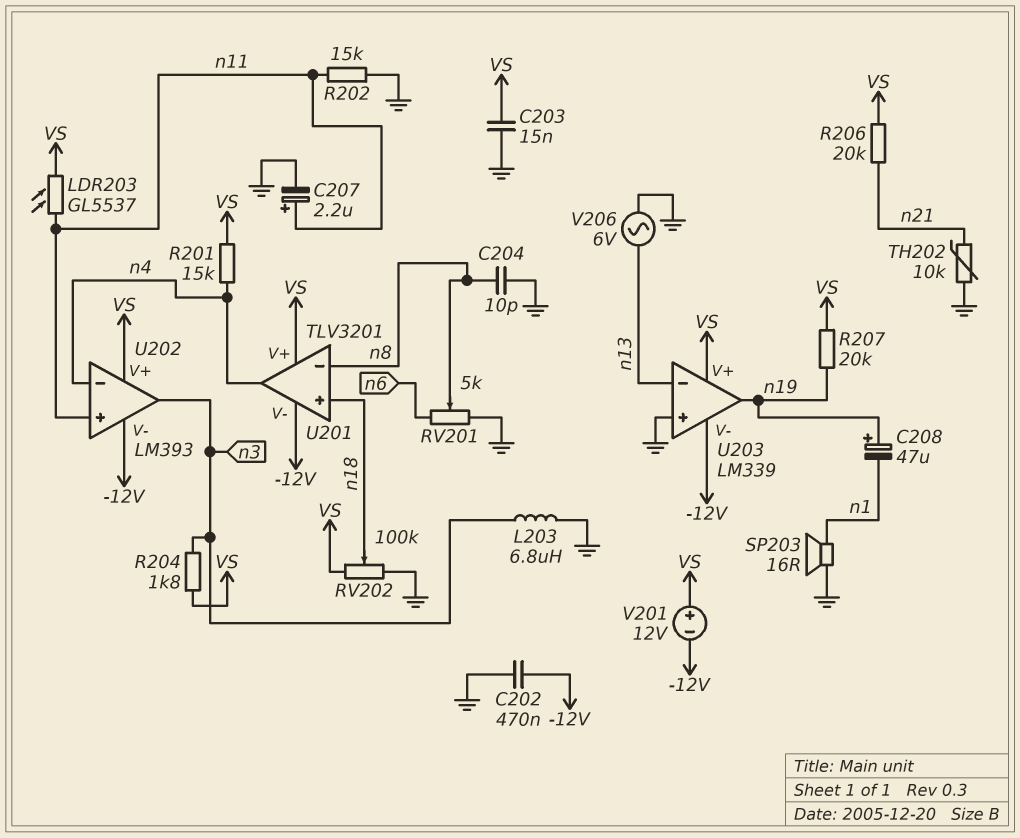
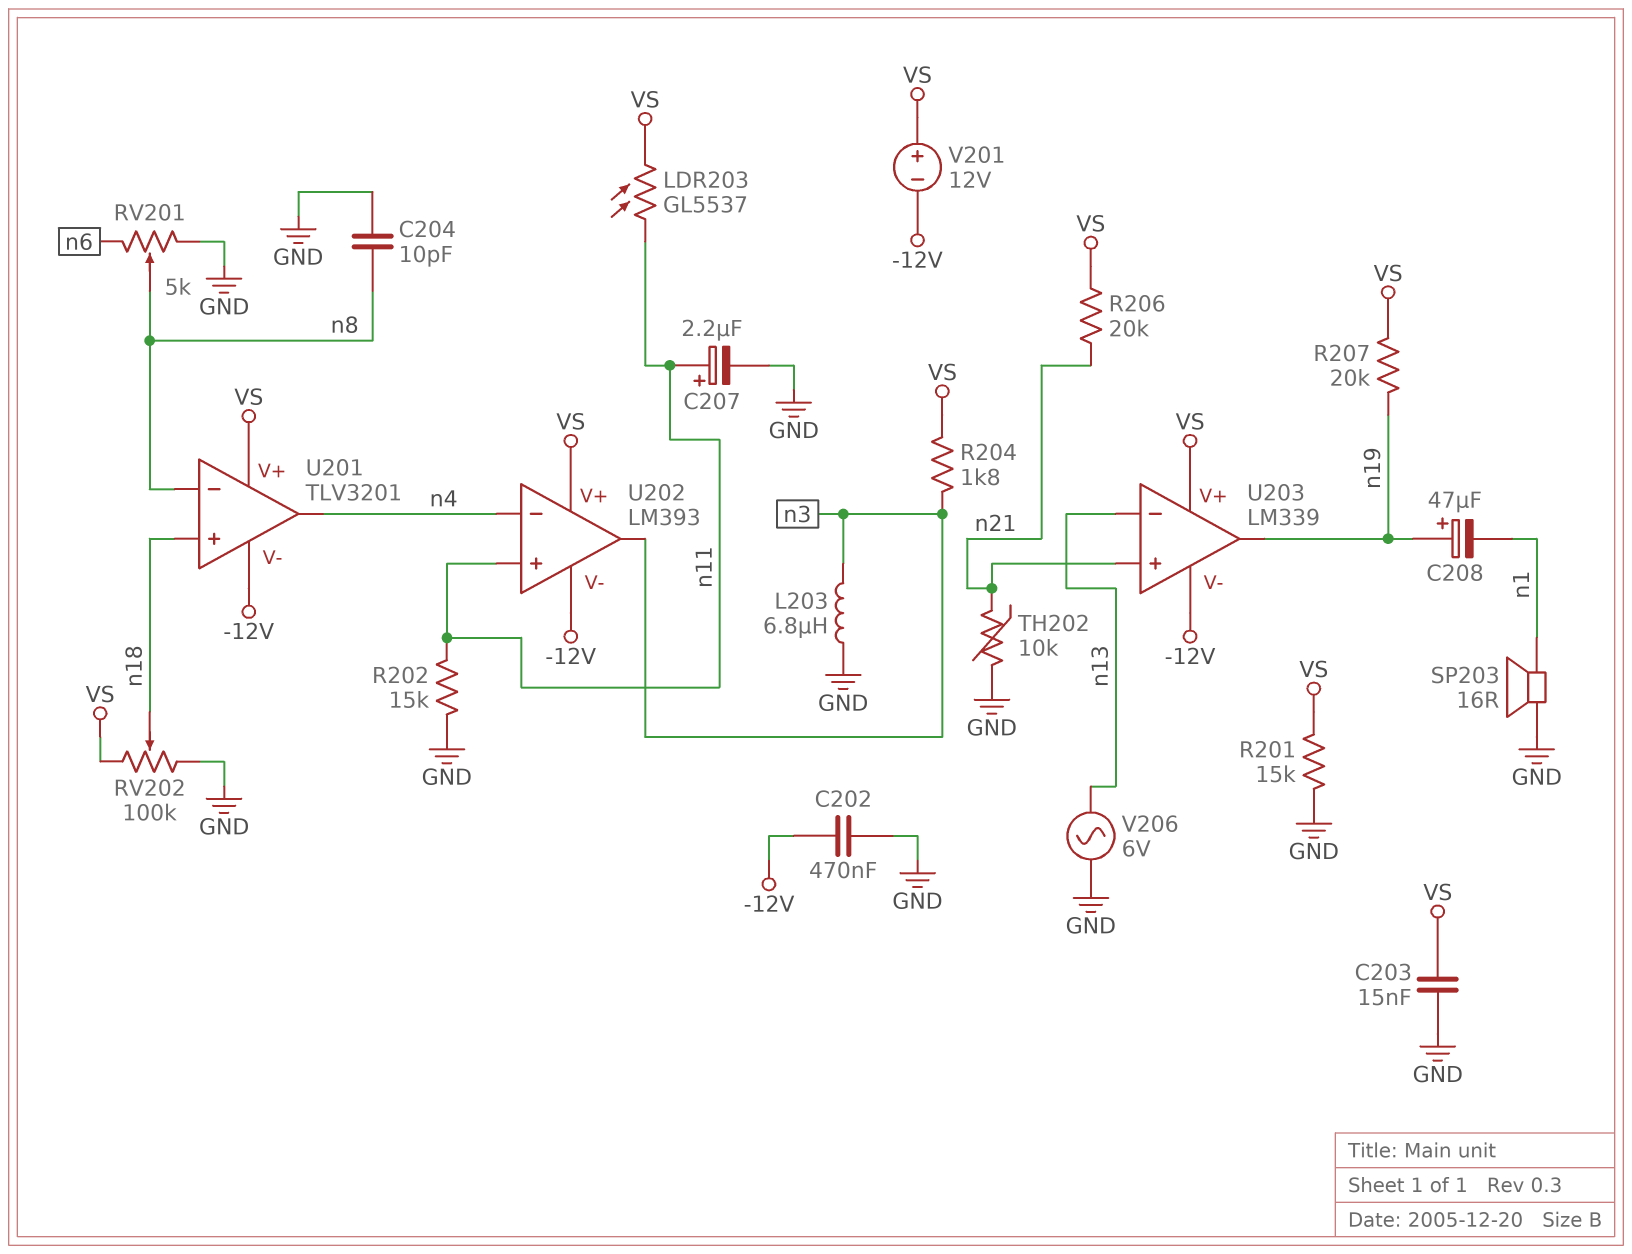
R201: 15k (VS, n4) -> 15k (GND, VS)
U203 pin in+: GND -> n21

